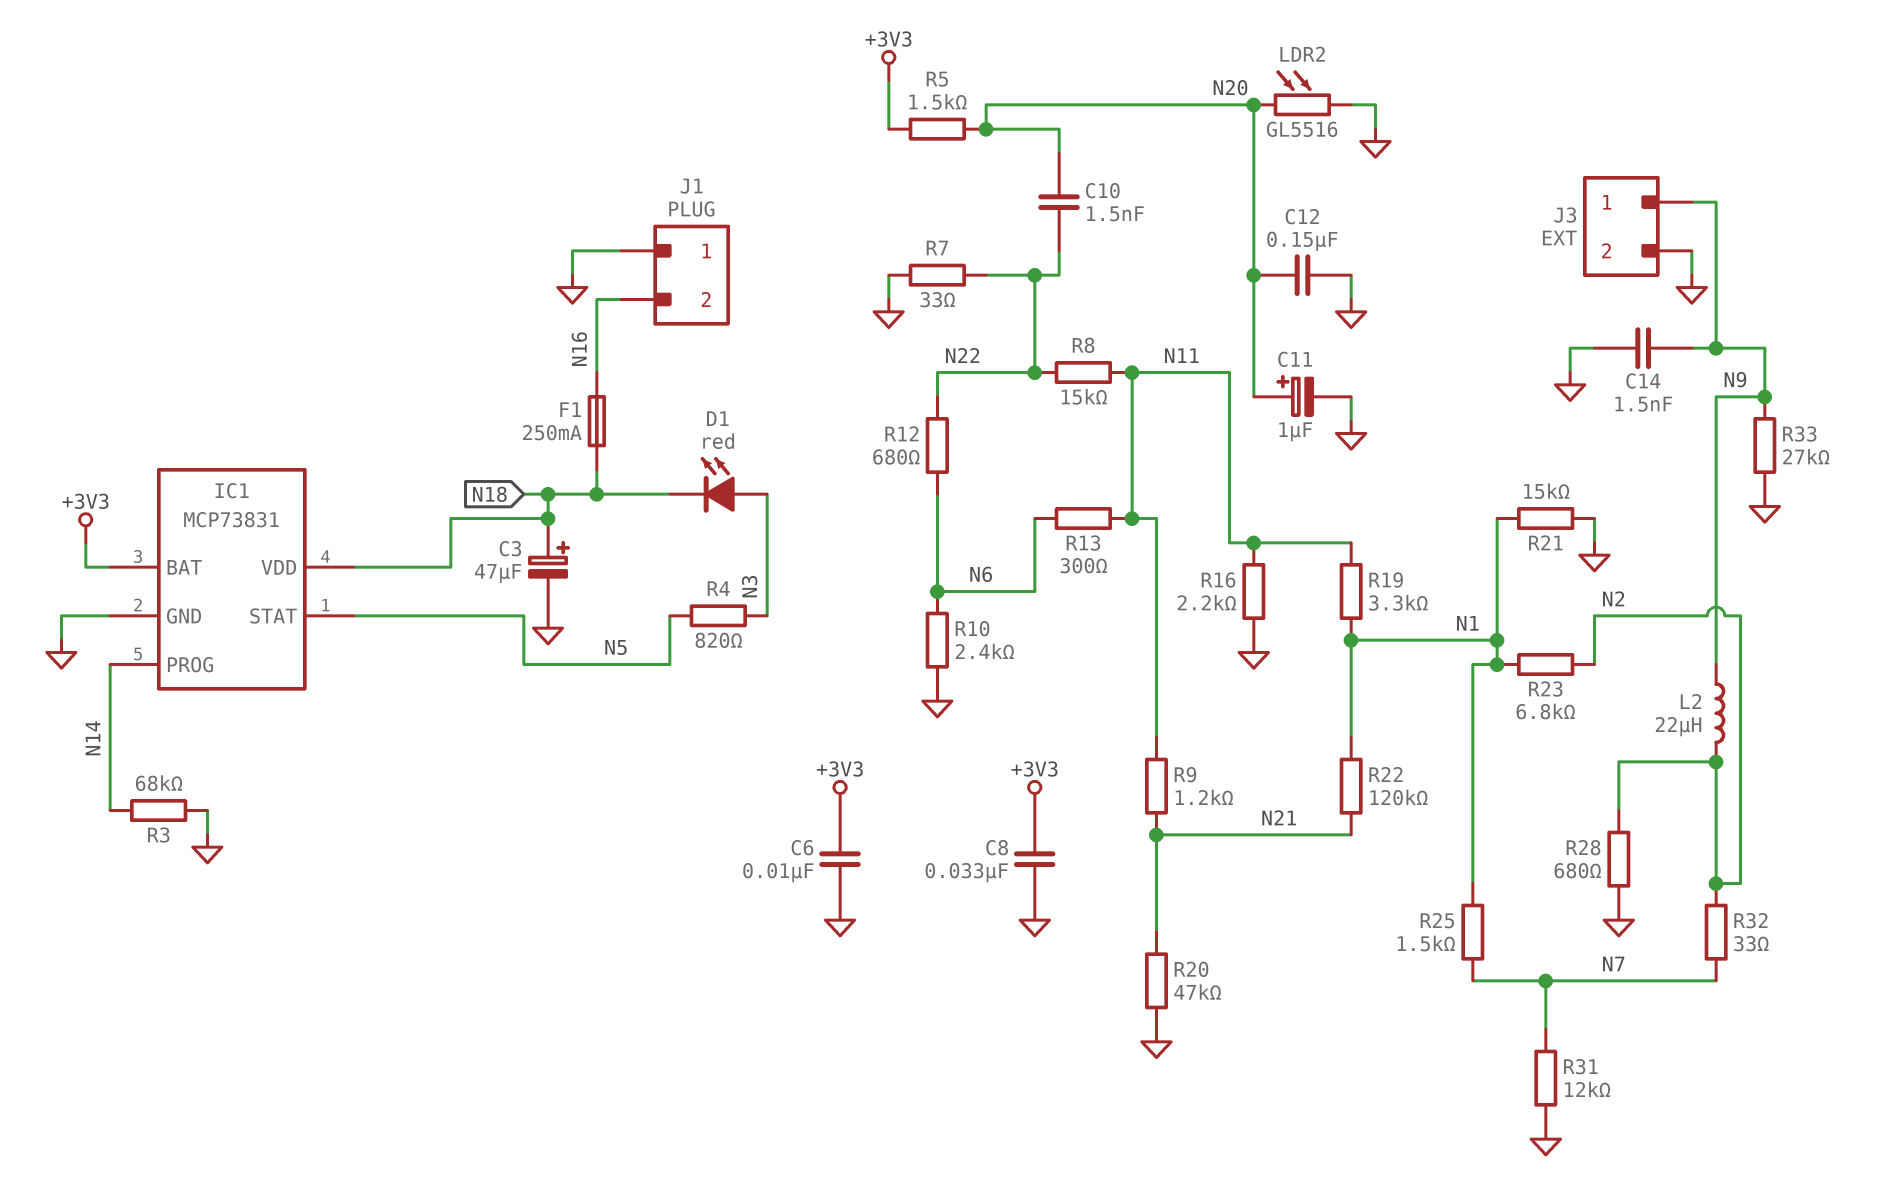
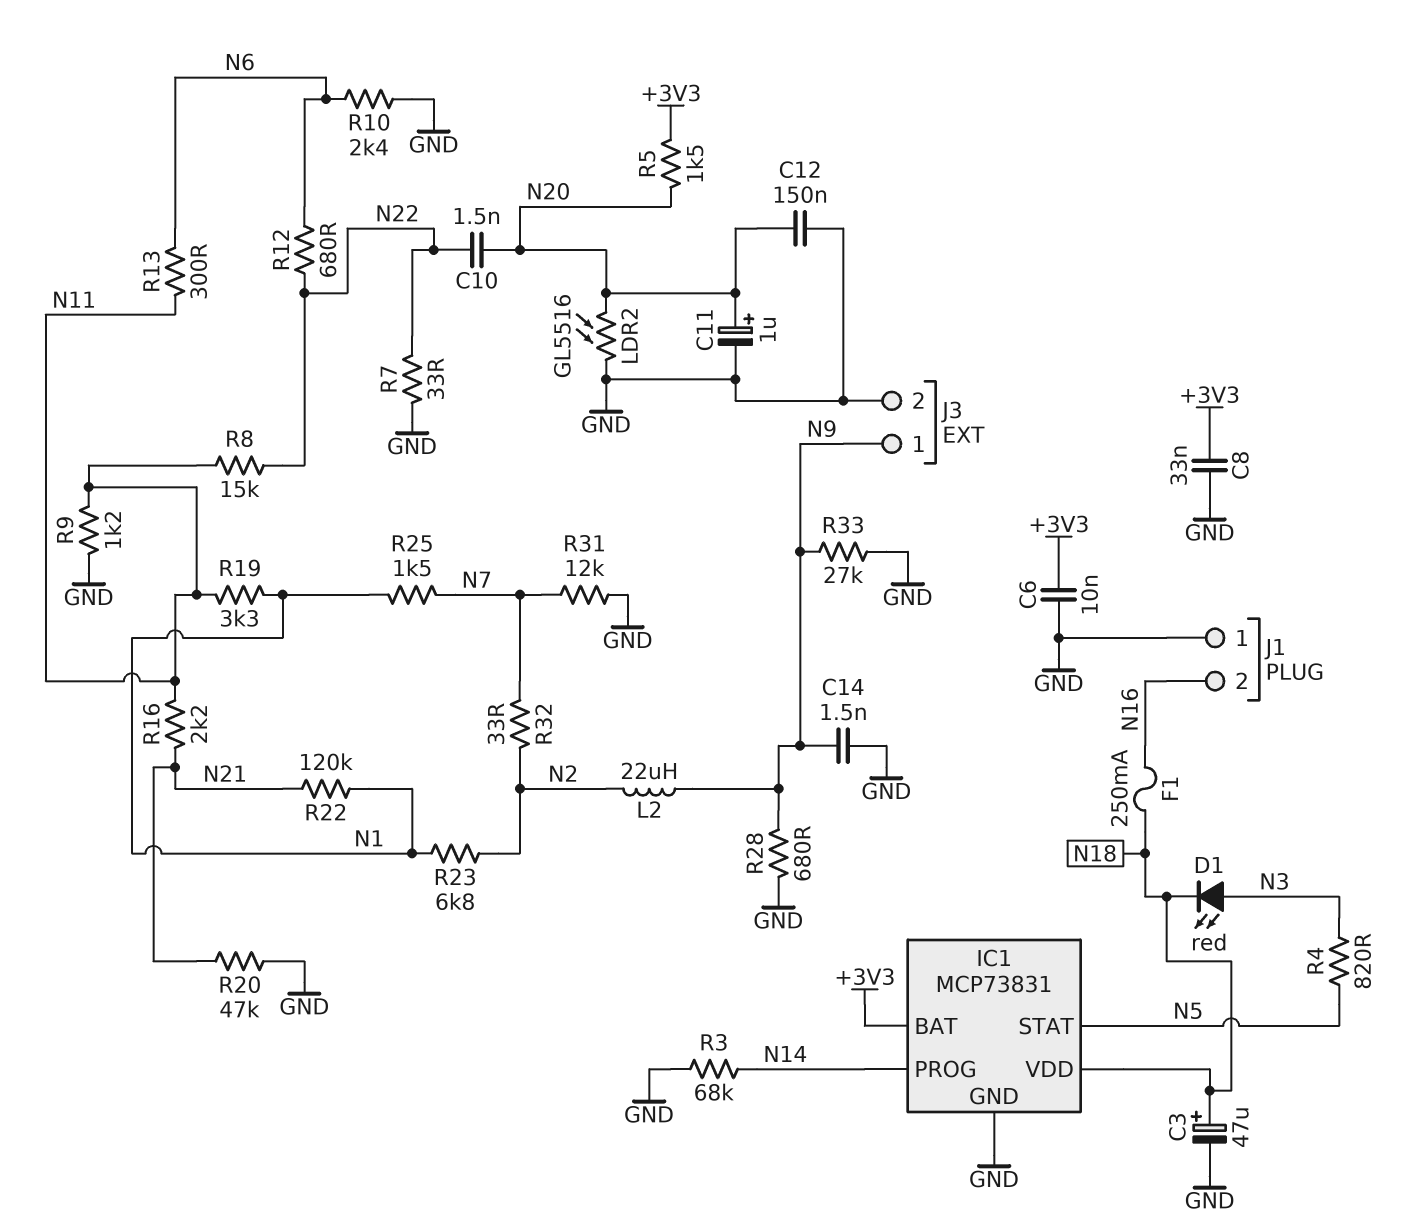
R9: 1.2k (N11, N21) -> 1.2k (GND, N11)
R16: 2.2k (GND, N11) -> 2.2k (N11, N21)
R21: 15k (GND, N1) -> none
R28: 680 (GND, N2) -> 680 (GND, N9)

